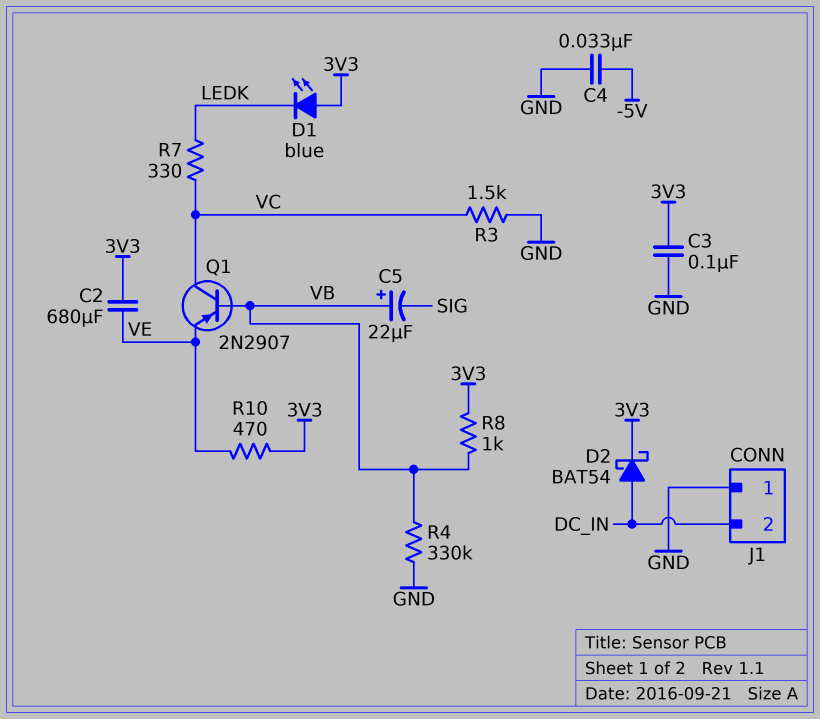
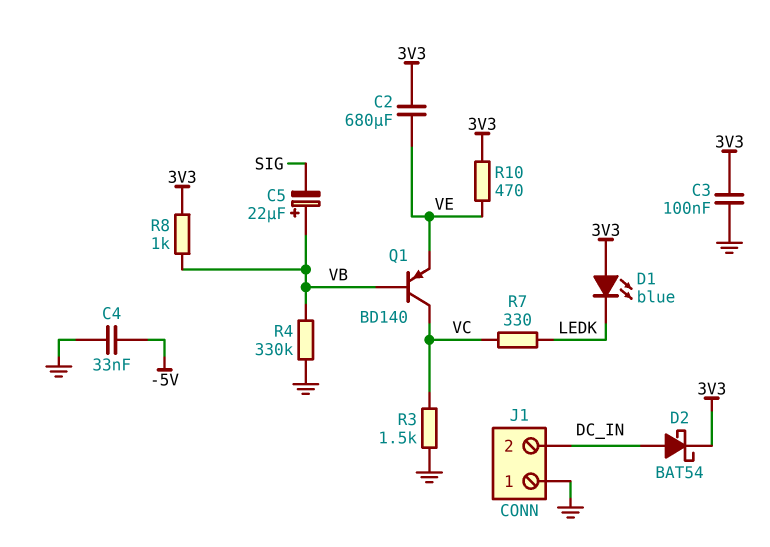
Q1: PNP 2N2907 (B VB, C VC, E VE) -> PNP BD140 (B VB, C VC, E VE)

